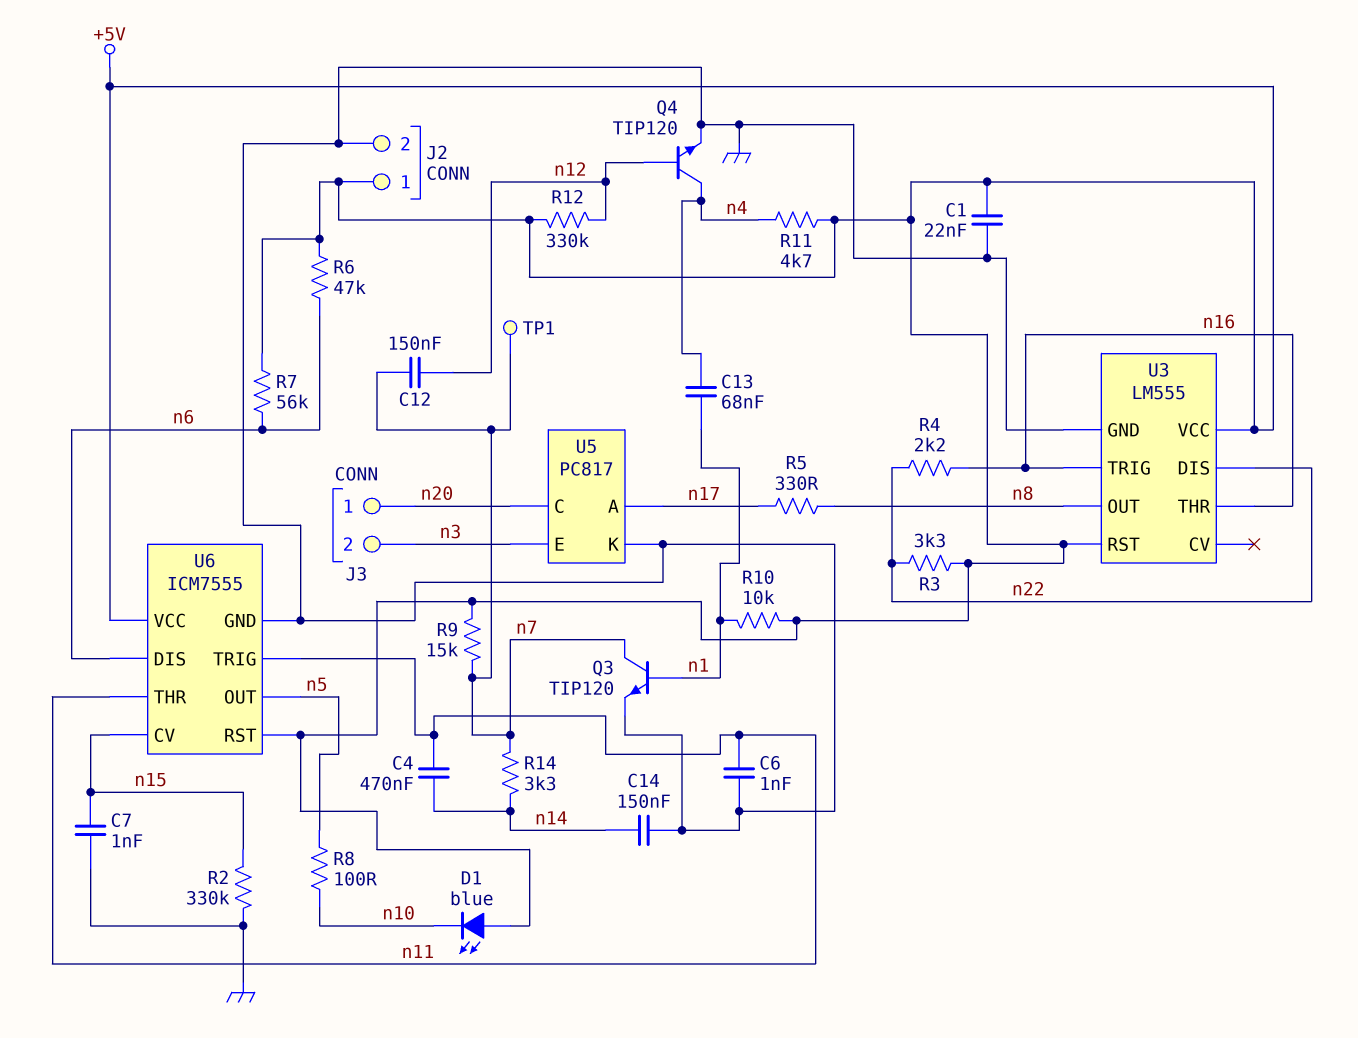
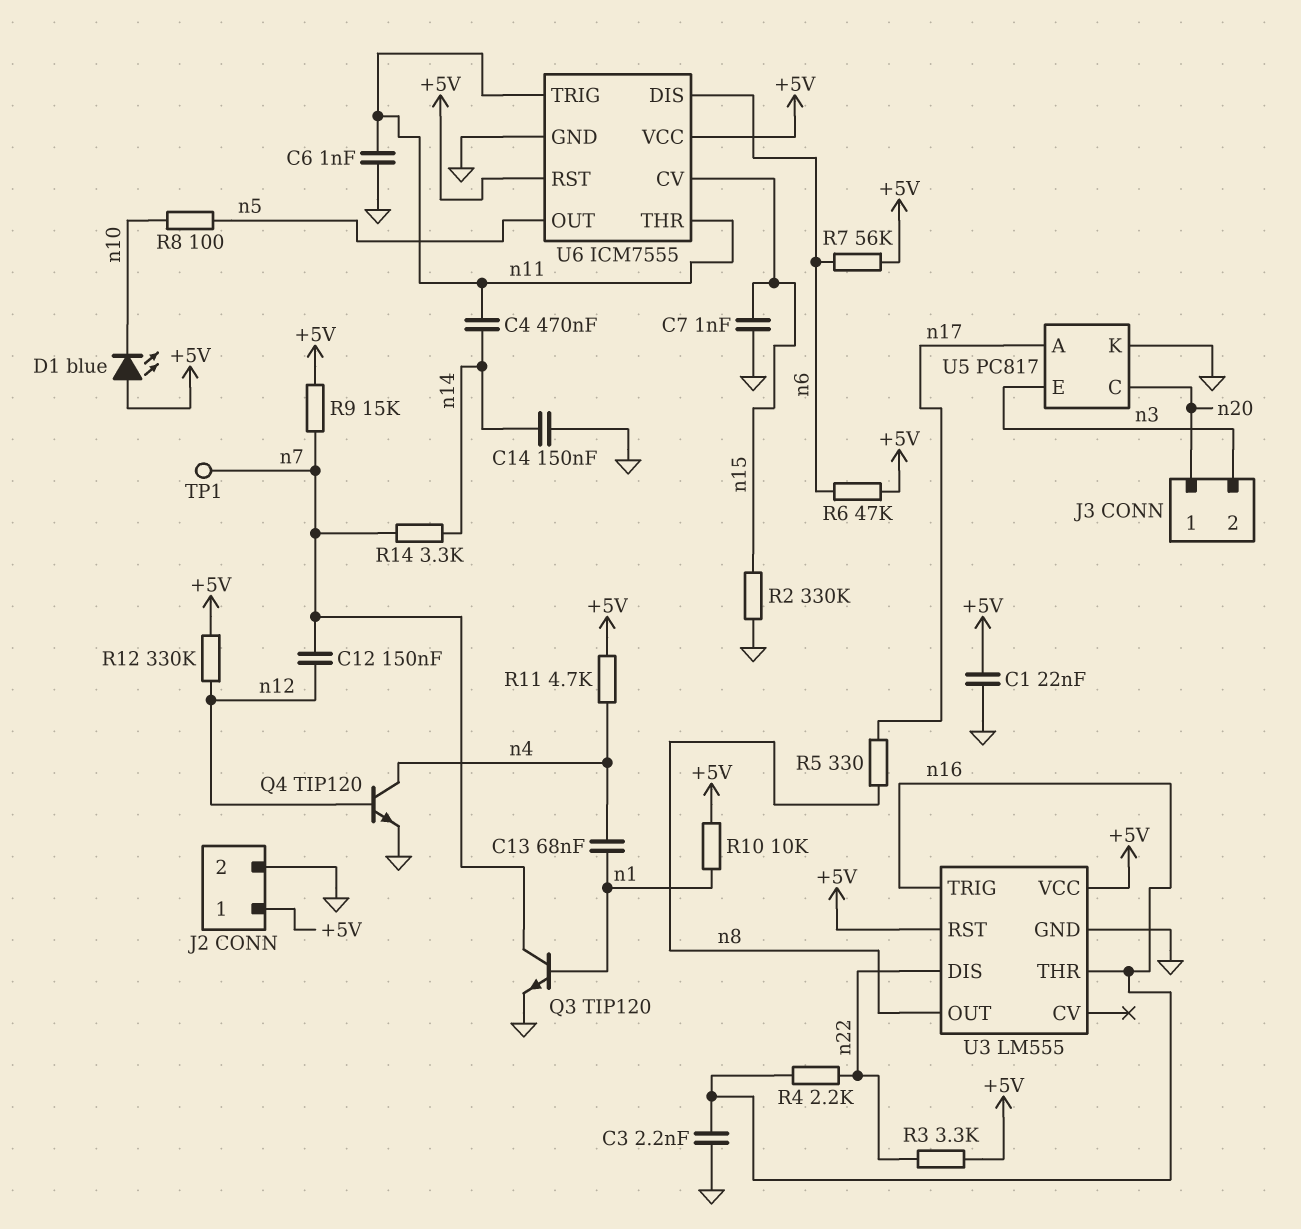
C3: none -> 2.2nF (GND, n16)

